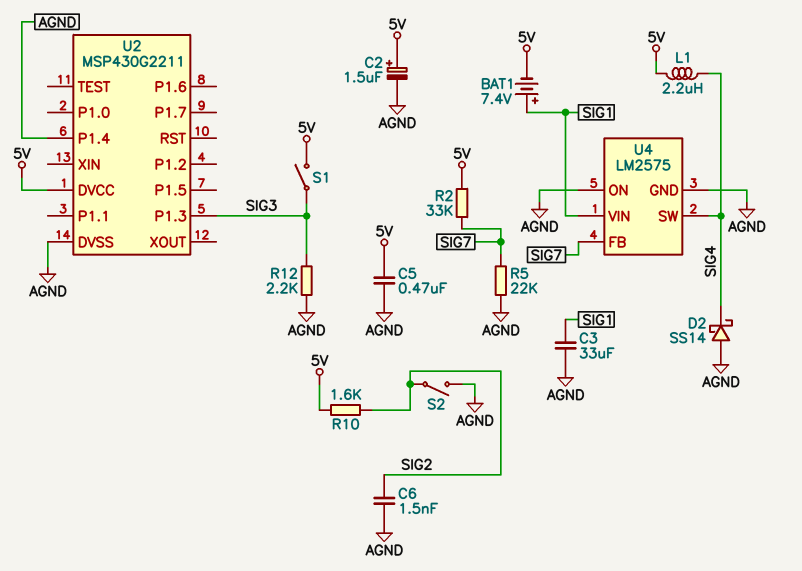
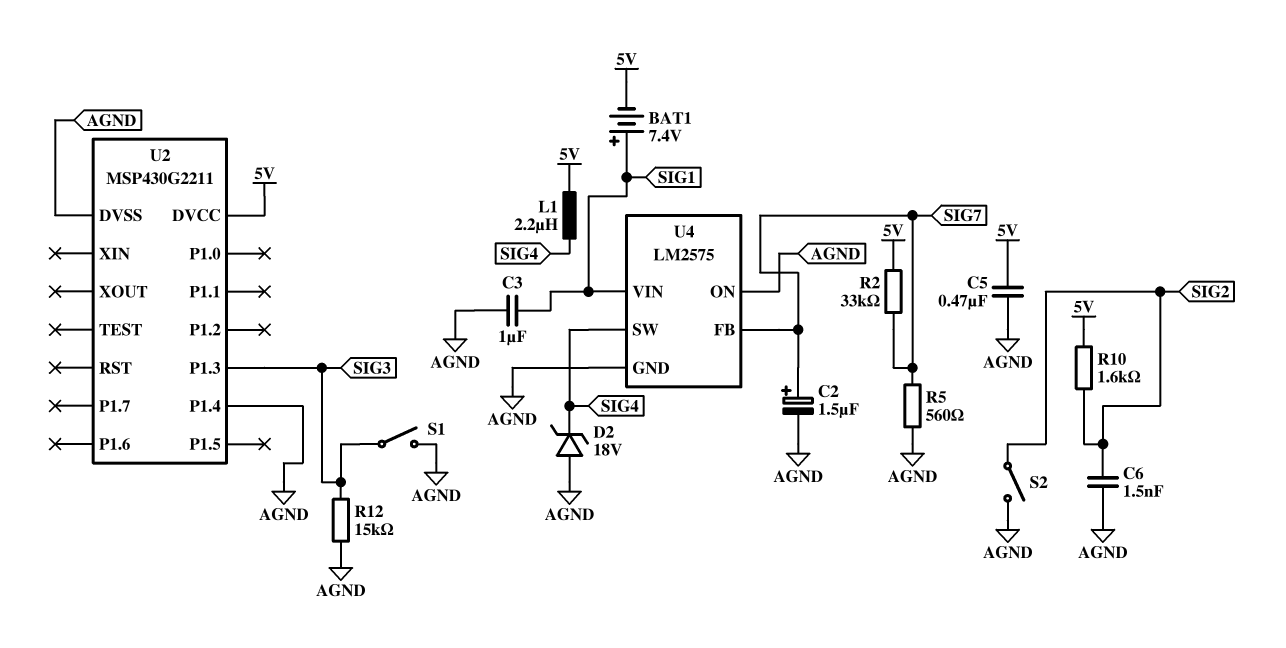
C2: 1.5uF (plus 5V, minus AGND) -> 1.5uF (plus SIG7, minus AGND)
C3: 33uF (AGND, SIG1) -> 1uF (AGND, SIG1)
D2: schottky SS14 (A AGND, K SIG4) -> zener 18V (A AGND, K SIG4)
R5: 22k (AGND, SIG7) -> 560 (AGND, SIG7)
R12: 2.2k (AGND, SIG3) -> 15k (AGND, SIG3)
S1: switch (5V, SIG3) -> switch (AGND, SIG3)

